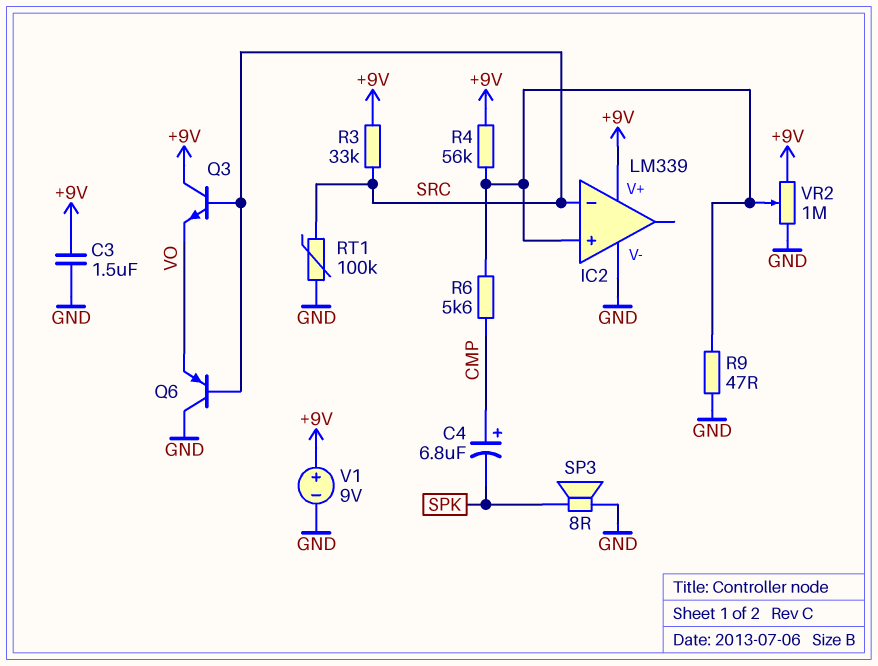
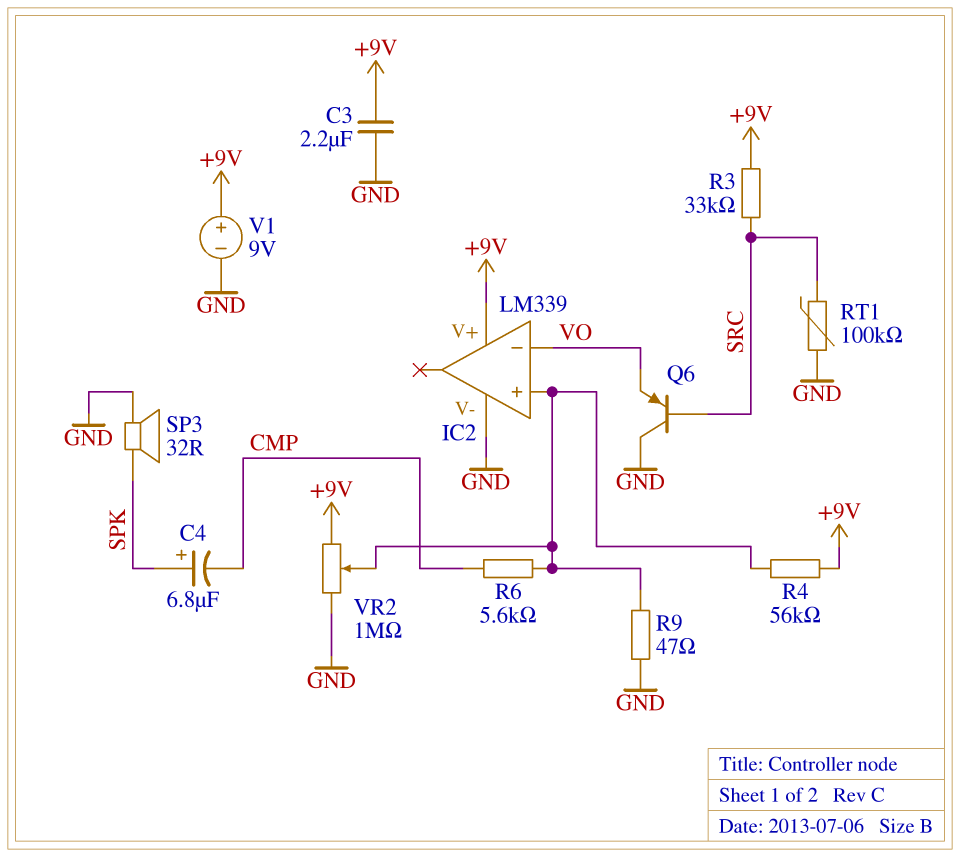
C3: 1.5uF (+9V, GND) -> 2.2uF (+9V, GND)
C4: 6.8uF (plus CMP, minus SPK) -> 6.8uF (plus SPK, minus CMP)
IC2 pin in-: SRC -> VO
Q3: NPN (B SRC, C +9V, E VO) -> none
SP3: speaker 8R (GND, SPK) -> speaker 32R (GND, SPK)

